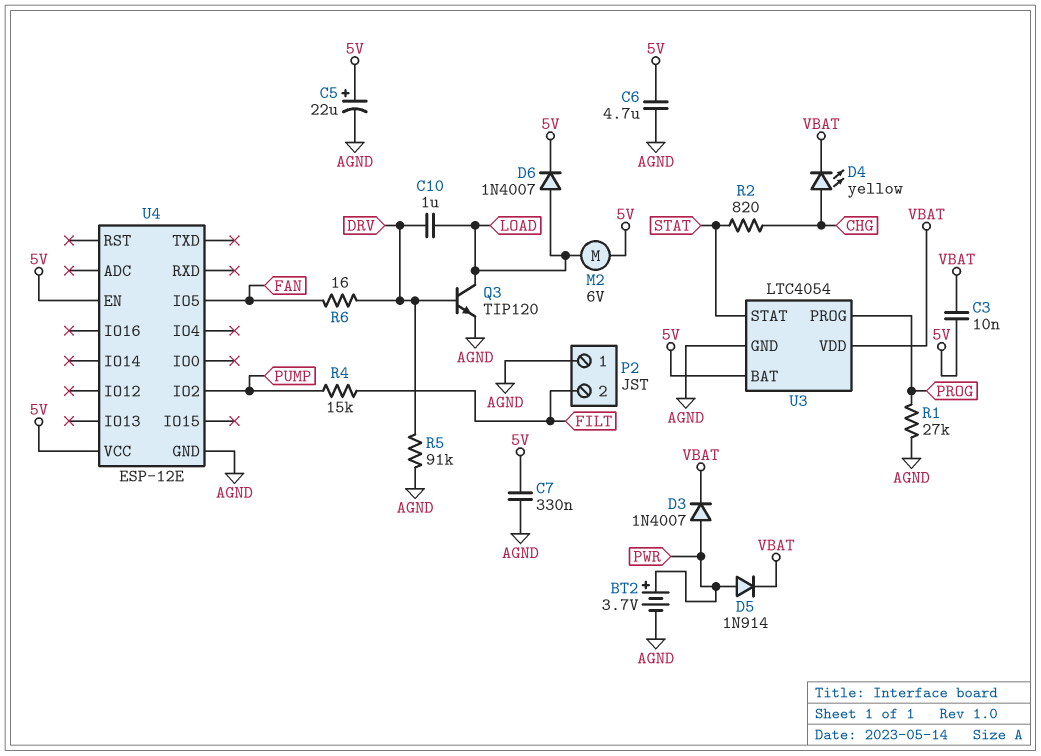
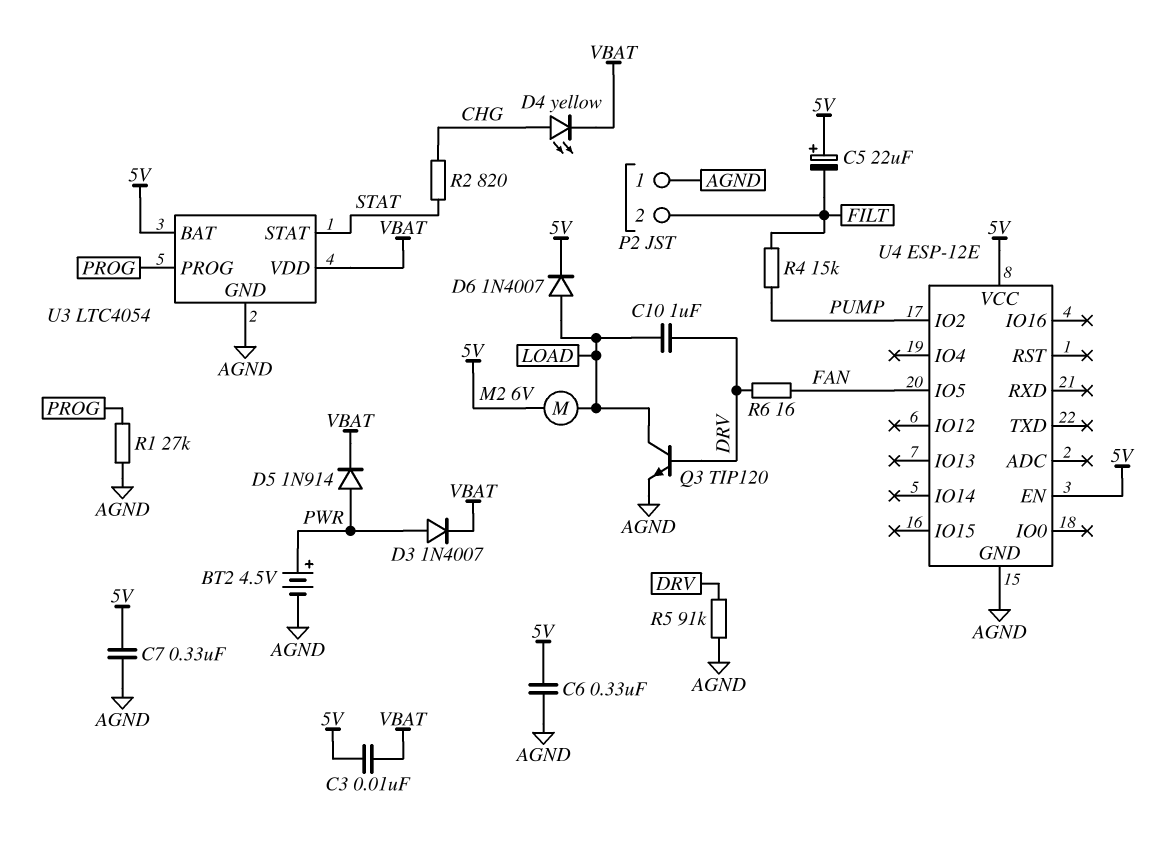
BT2: 3.7V (plus PWR, minus AGND) -> 4.5V (plus PWR, minus AGND)
C5: 22uF (plus 5V, minus AGND) -> 22uF (plus 5V, minus FILT)
C6: 4.7uF (5V, AGND) -> 330nF (5V, AGND)

